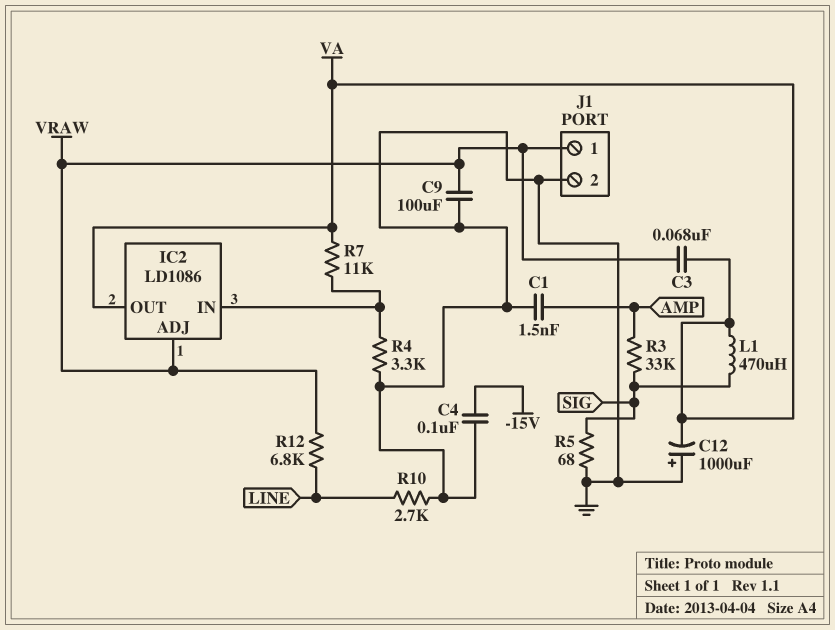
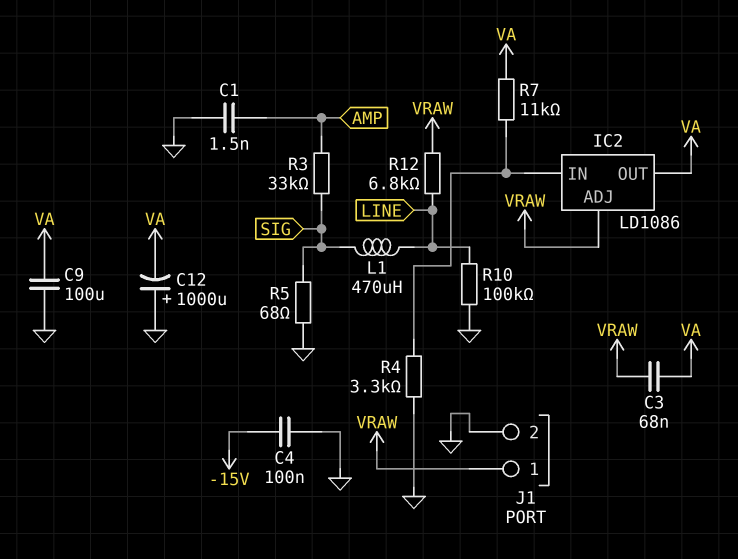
C9: 100uF (GND, VRAW) -> 100uF (GND, VA)
L1: 470uH (SIG, VA) -> 470uH (LINE, SIG)
R10: 2.7k (GND, LINE) -> 100k (GND, LINE)

